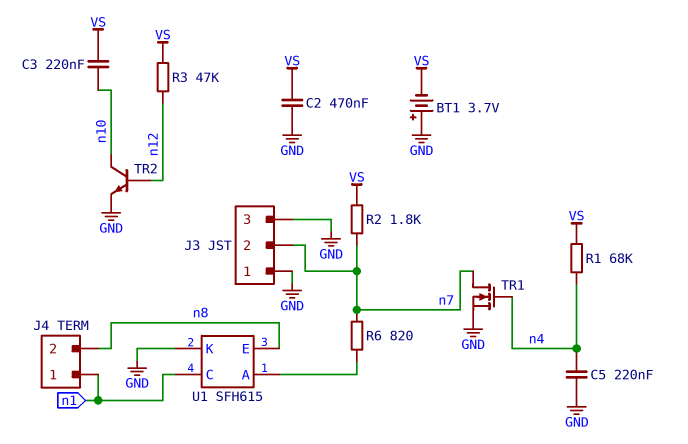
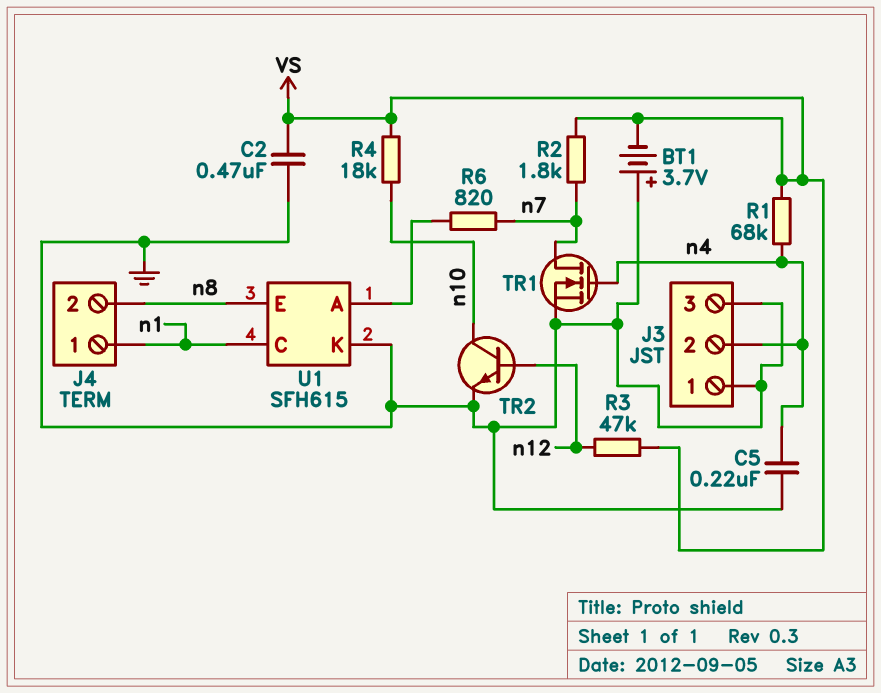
C3: 220nF (VS, n10) -> none
J3 pin 2: n7 -> n4
R4: none -> 18k (VS, n10)

